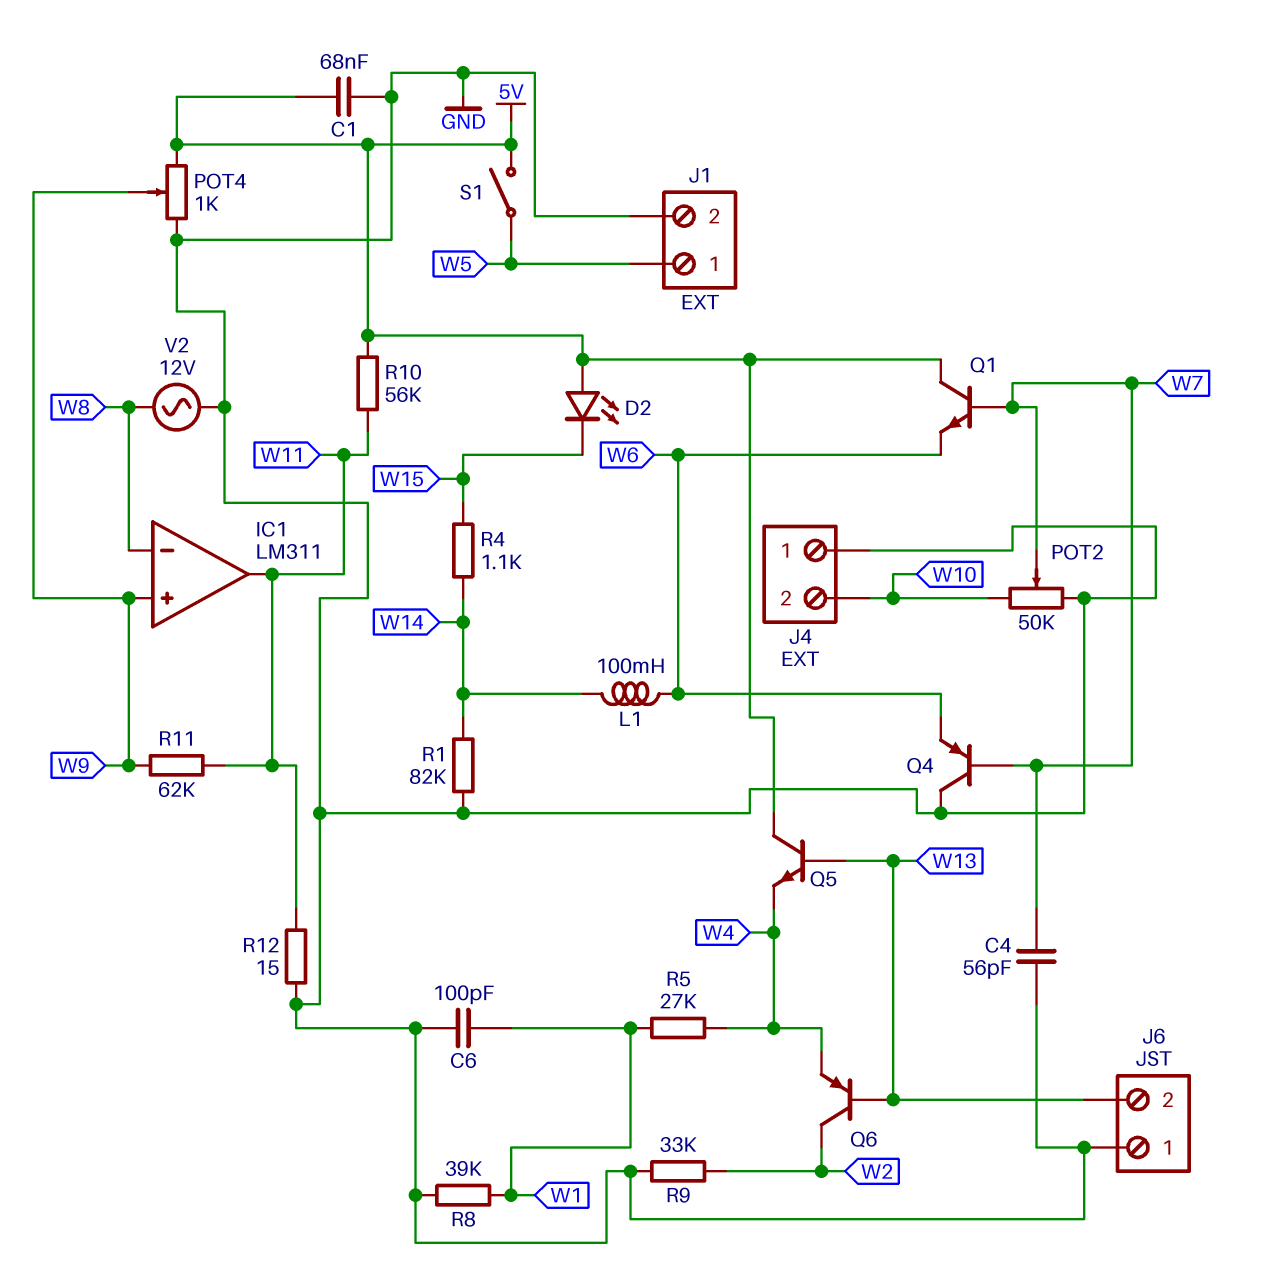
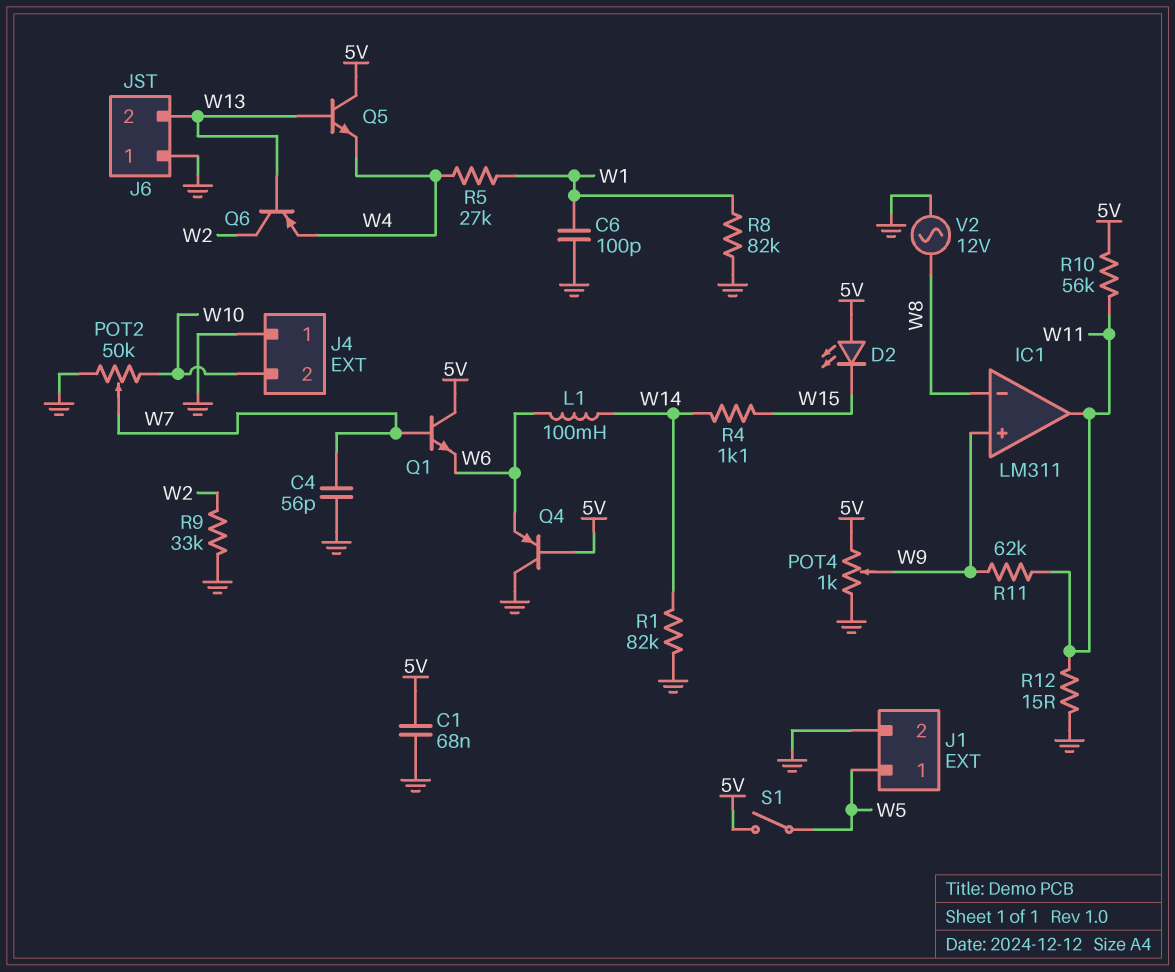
Q4: PNP (B W7, C GND, E W6) -> PNP (B 5V, C GND, E W6)
R8: 39k (GND, W1) -> 82k (GND, W1)

